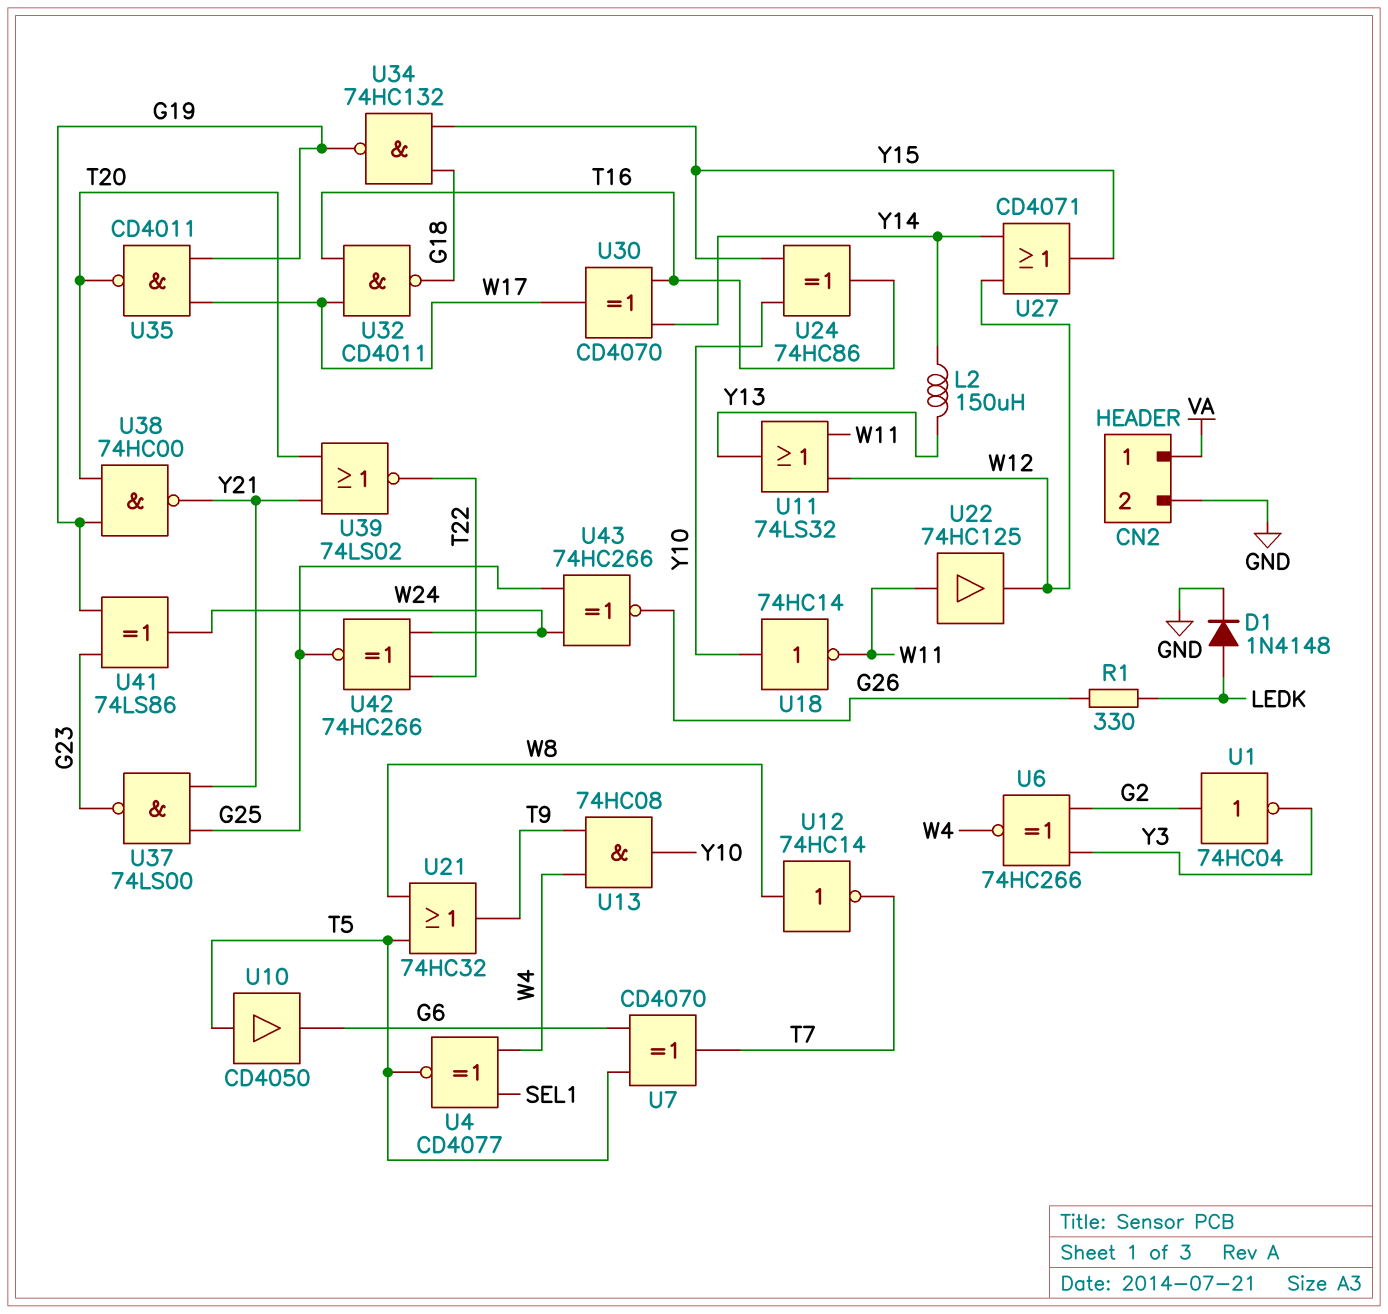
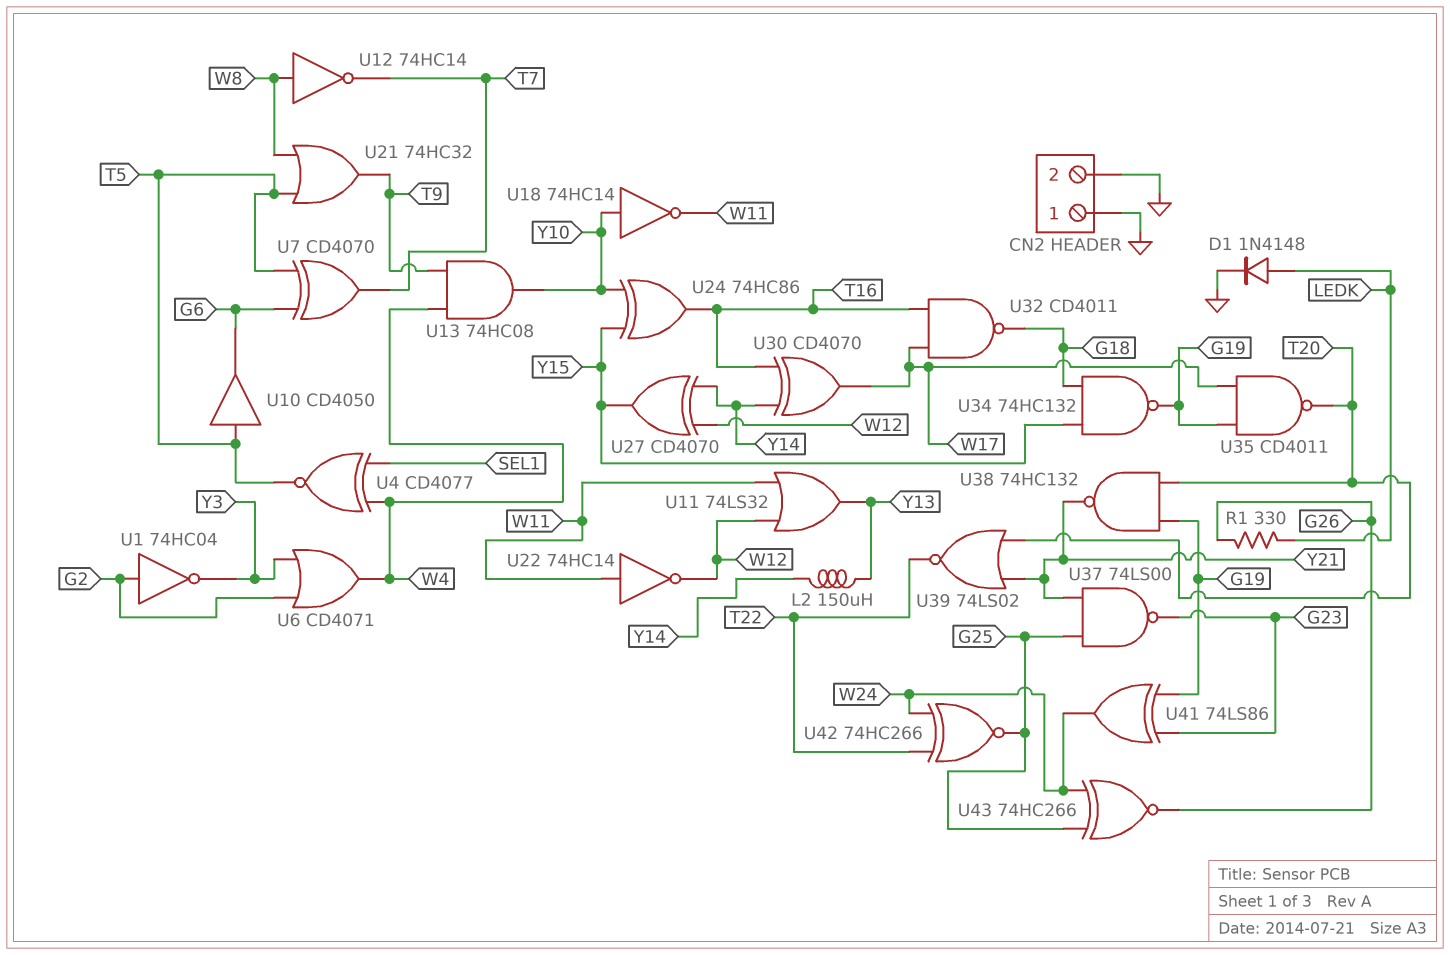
CN2 pin 1: VA -> GND
U6: XNOR 74HC266 (in G2, in Y3, out W4) -> OR CD4071 (in G2, in Y3, out W4)
U22: buffer 74HC125 (in W11, out W12) -> NOT 74HC14 (in W11, out W12)
U27: OR CD4071 (in W12, in Y14, out Y15) -> XOR CD4070 (in W12, in Y14, out Y15)
U38: NAND 74HC00 (in G19, in T20, out Y21) -> NAND 74HC132 (in G19, in T20, out Y21)

